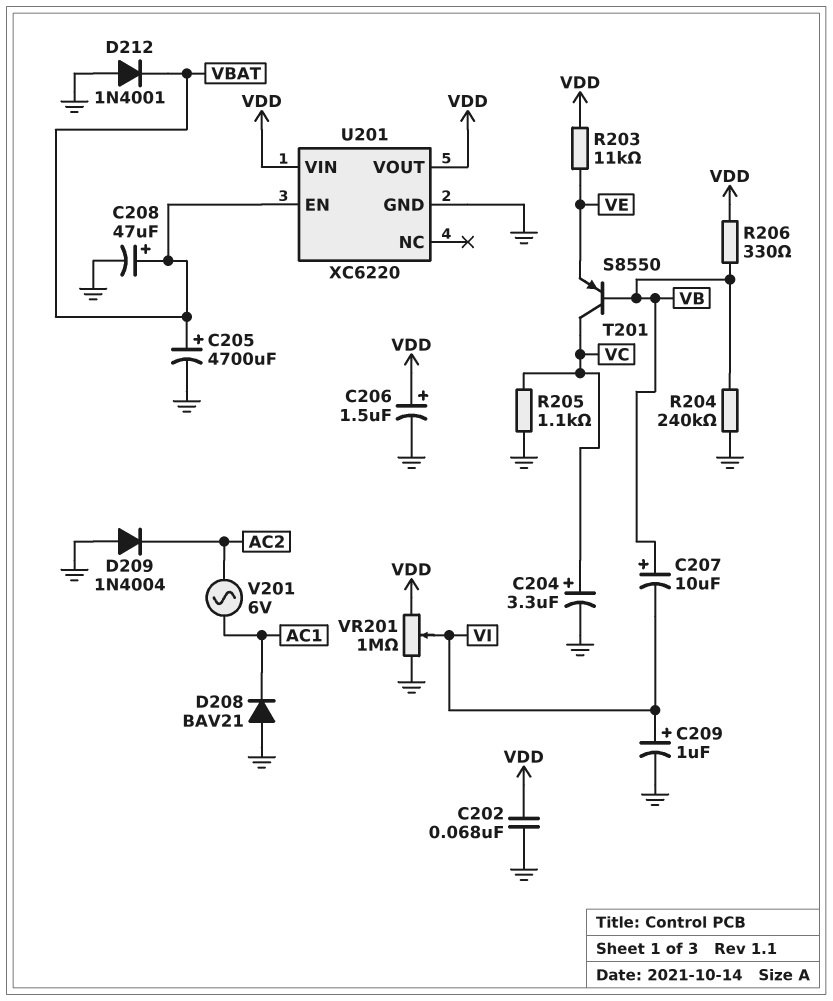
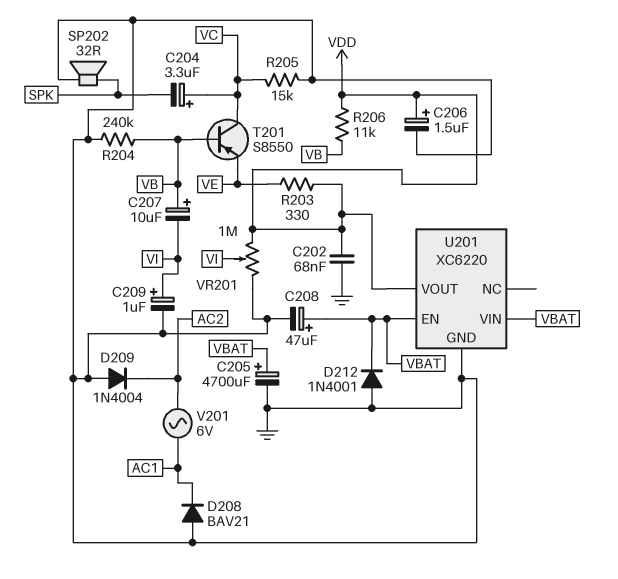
C204: 3.3uF (plus VC, minus GND) -> 3.3uF (plus VC, minus SPK)
R203: 11k (VDD, VE) -> 330 (VDD, VE)
R205: 1.1k (GND, VC) -> 15k (GND, VC)
R206: 330 (VB, VDD) -> 11k (VB, VDD)
SP202: none -> speaker 32R (GND, SPK)
U201 pin VIN: VDD -> VBAT

